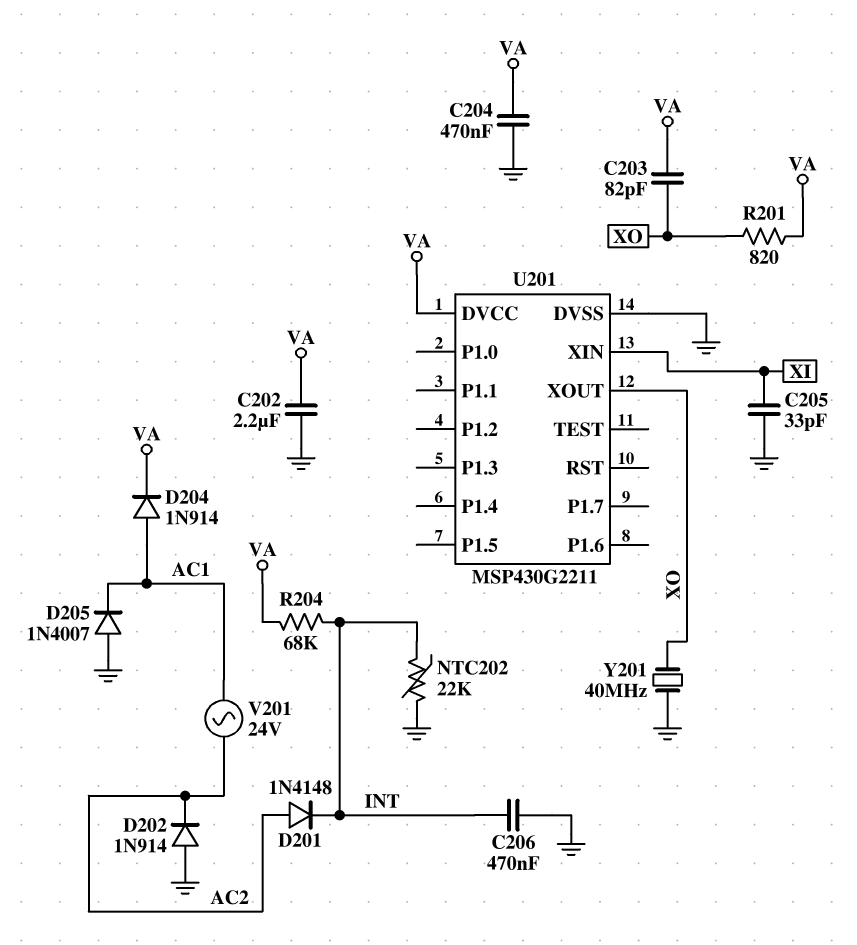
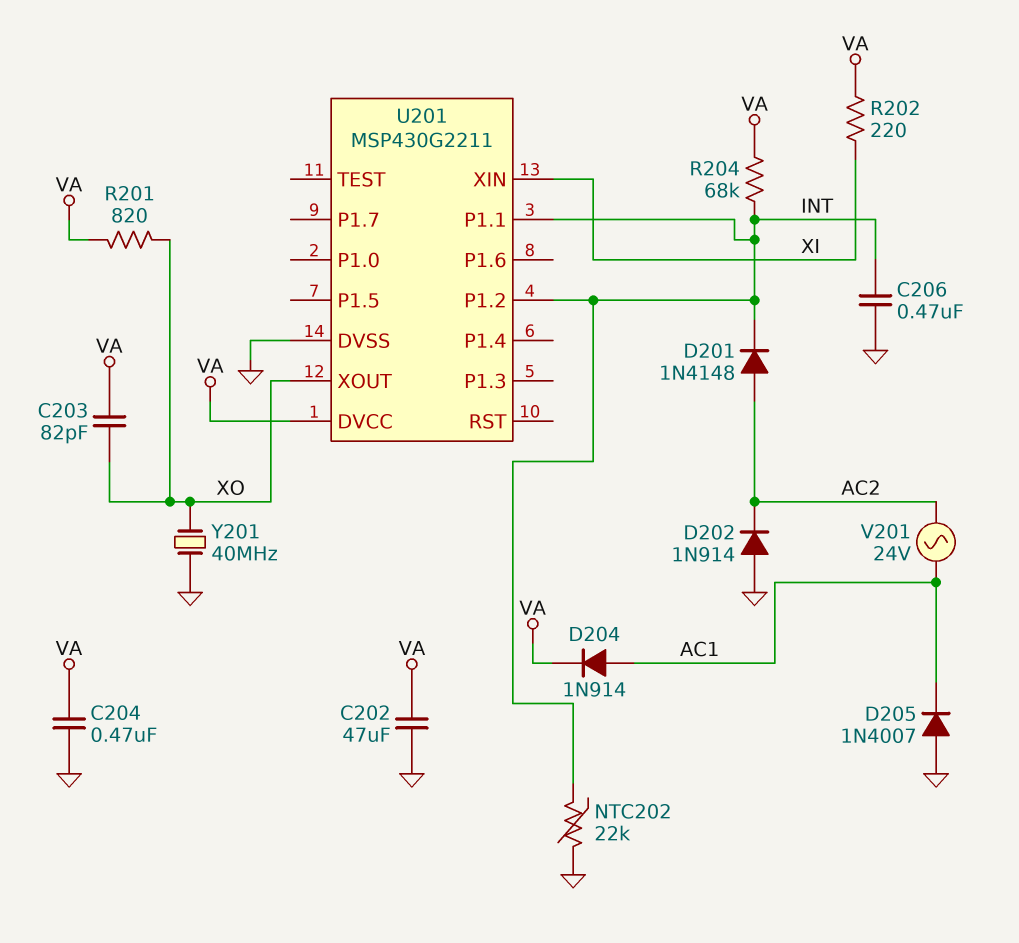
C202: 2.2uF (GND, VA) -> 47uF (GND, VA)
C205: 33pF (GND, XI) -> none
R202: none -> 220 (VA, XI)
U201 pin P1.1: none -> INT
U201 pin P1.2: none -> INT

